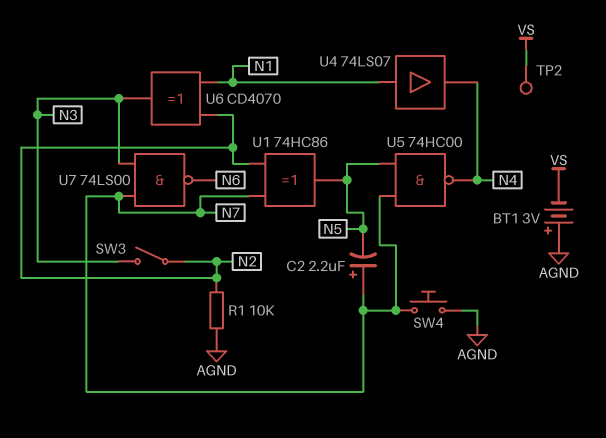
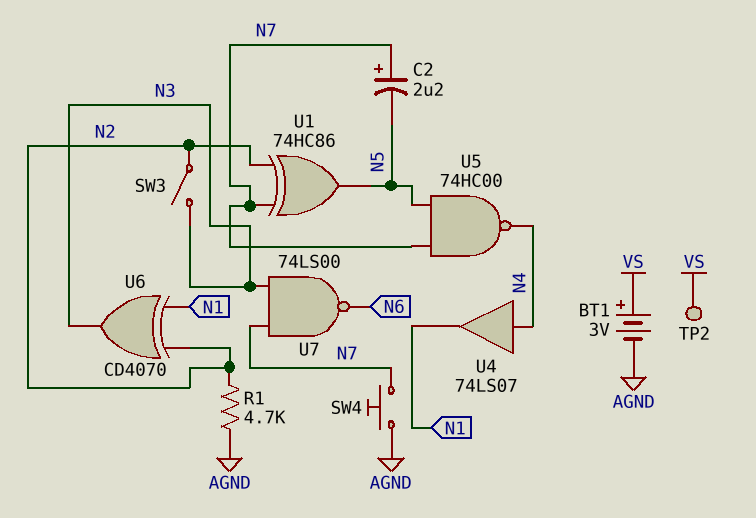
BT1: 3V (plus AGND, minus VS) -> 3V (plus VS, minus AGND)
R1: 10k (AGND, N2) -> 4.7k (AGND, N2)
U4: buffer 74LS07 (in N1, out N4) -> buffer 74LS07 (in N4, out N1)

